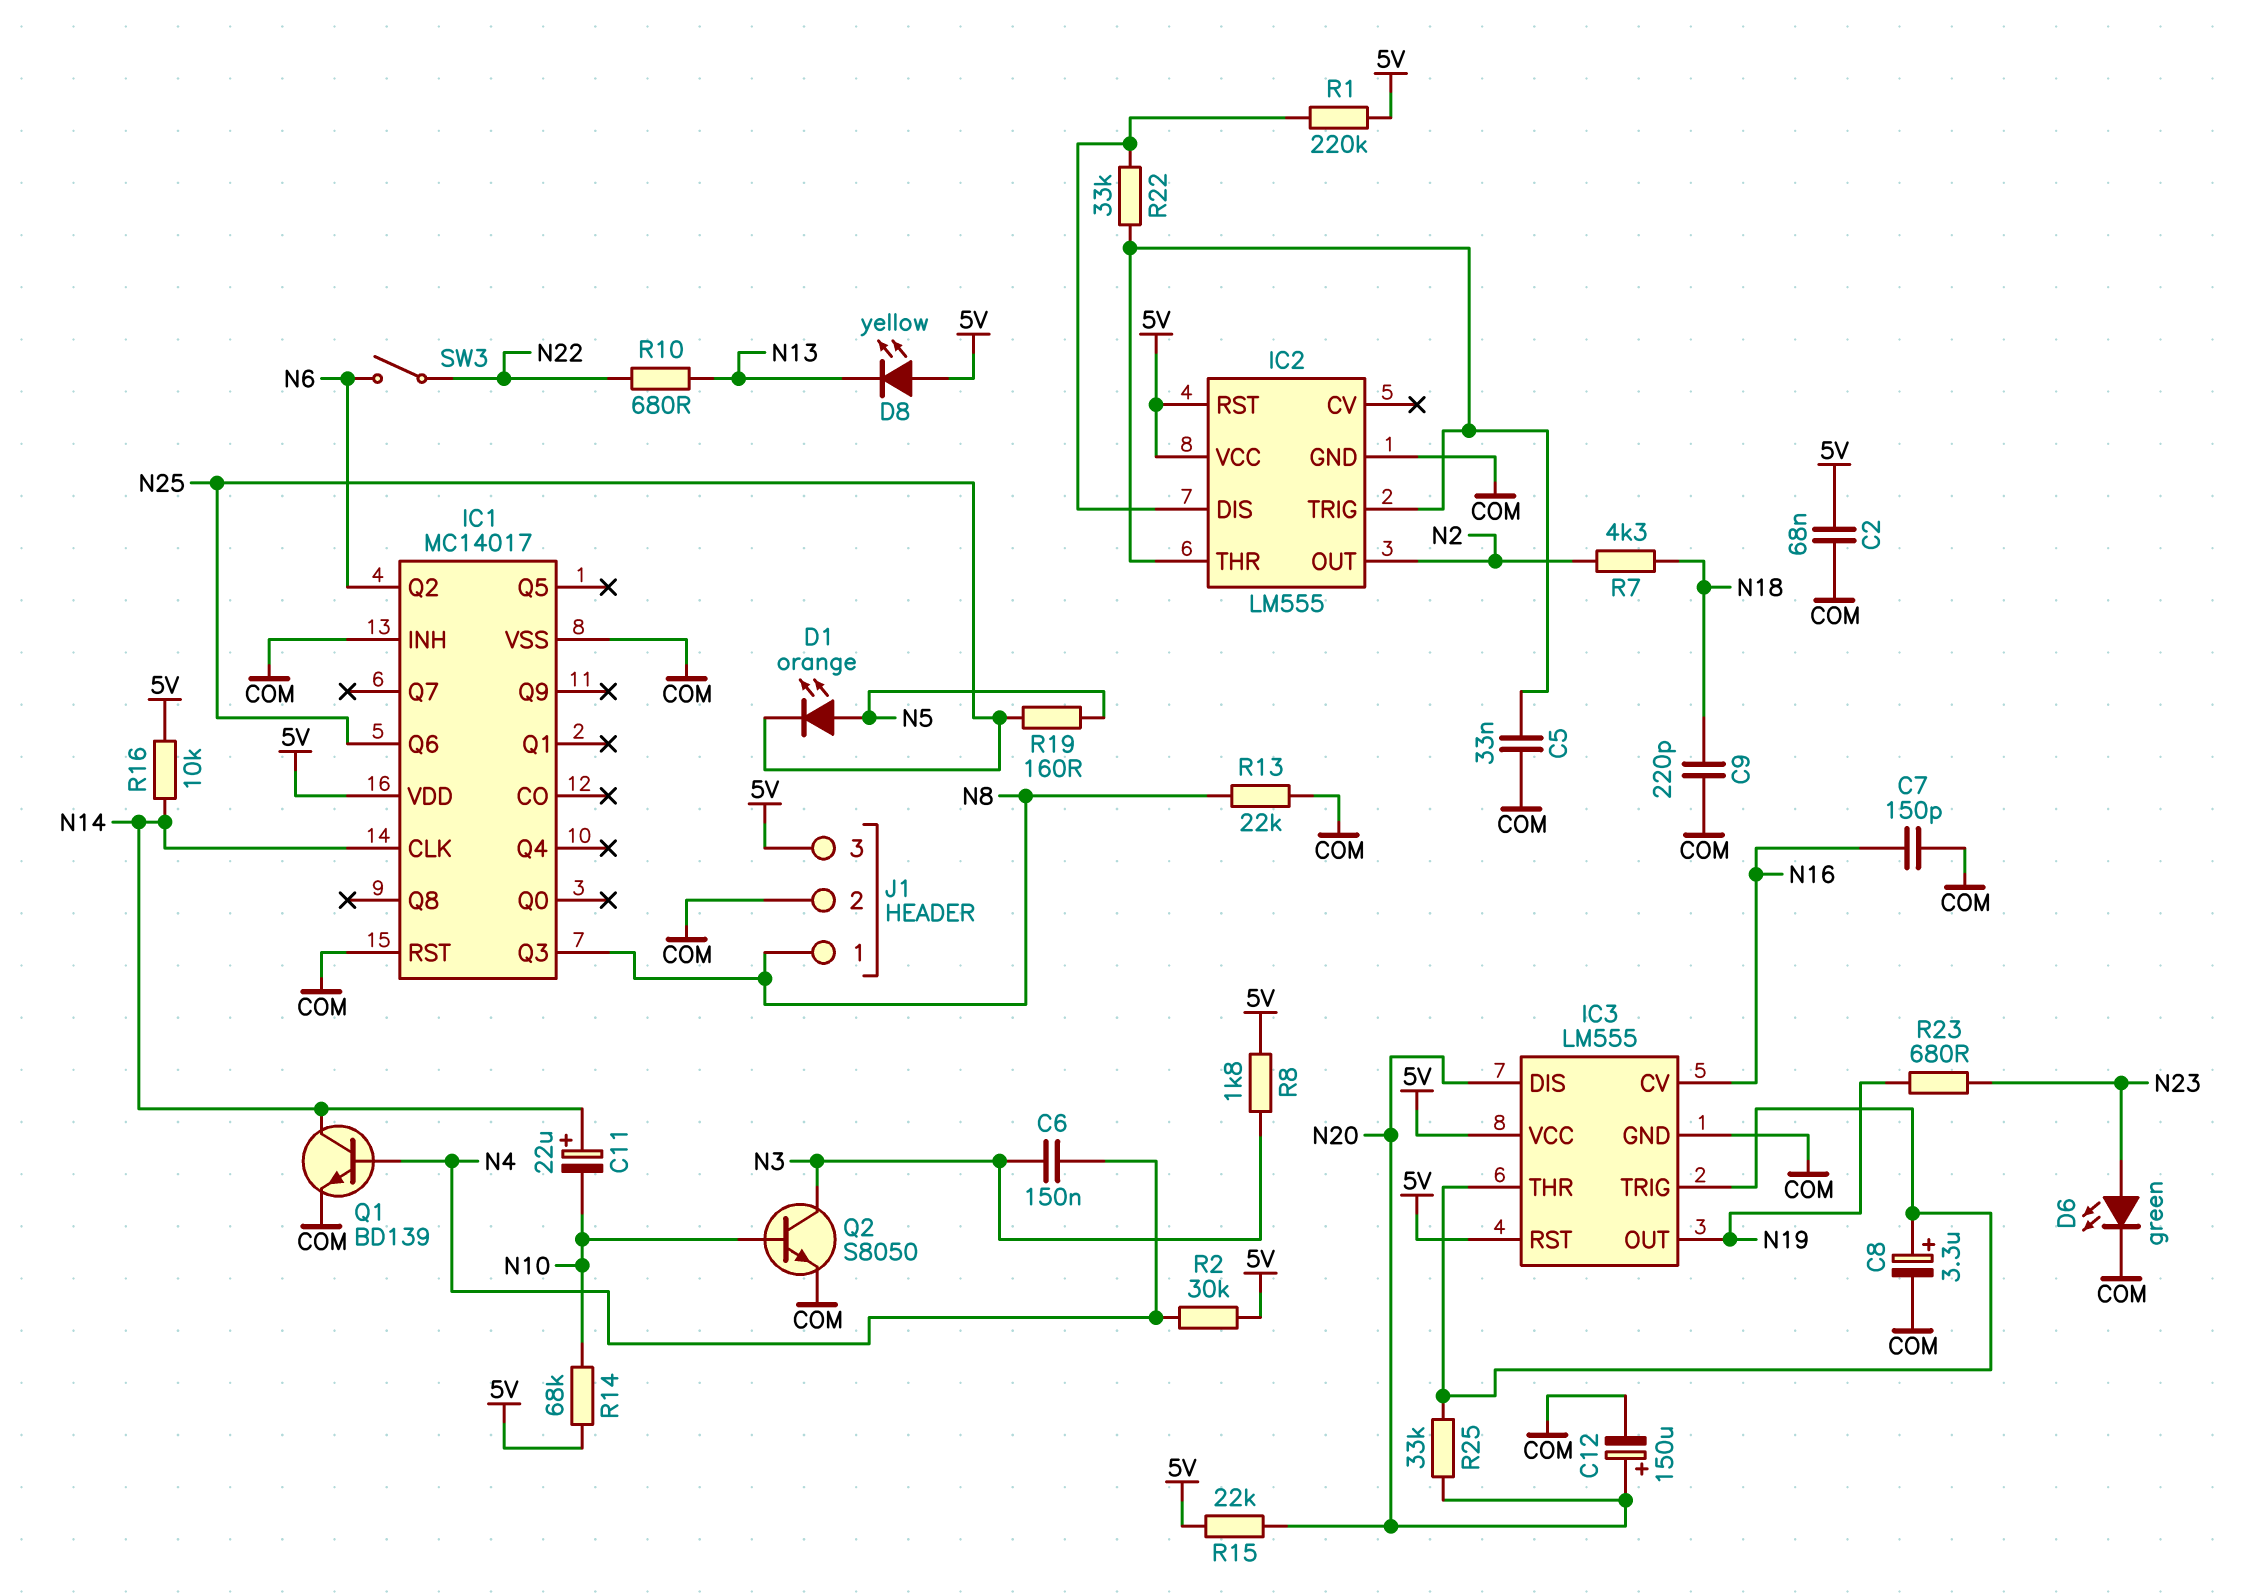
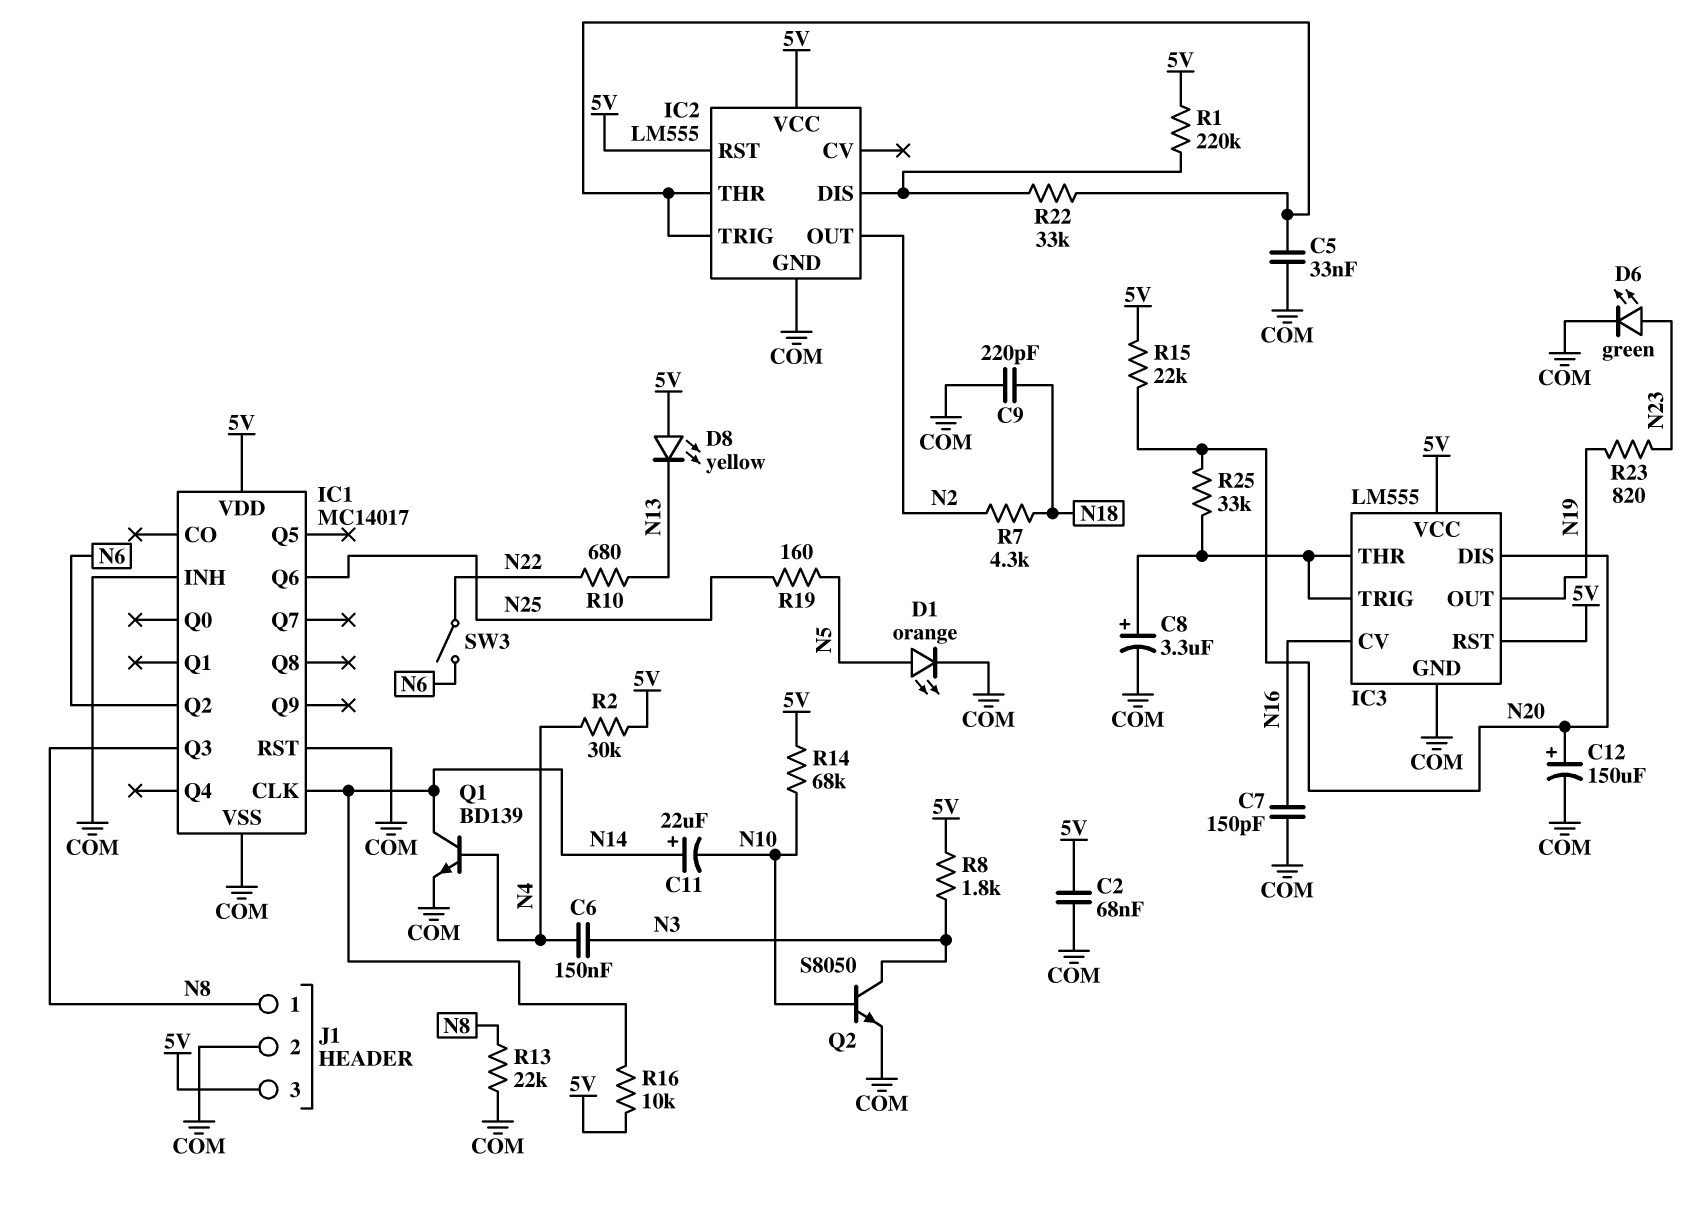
D1: LED orange (A N5, K N25) -> LED orange (A N5, K COM)
R23: 680 (N19, N23) -> 820 (N19, N23)

